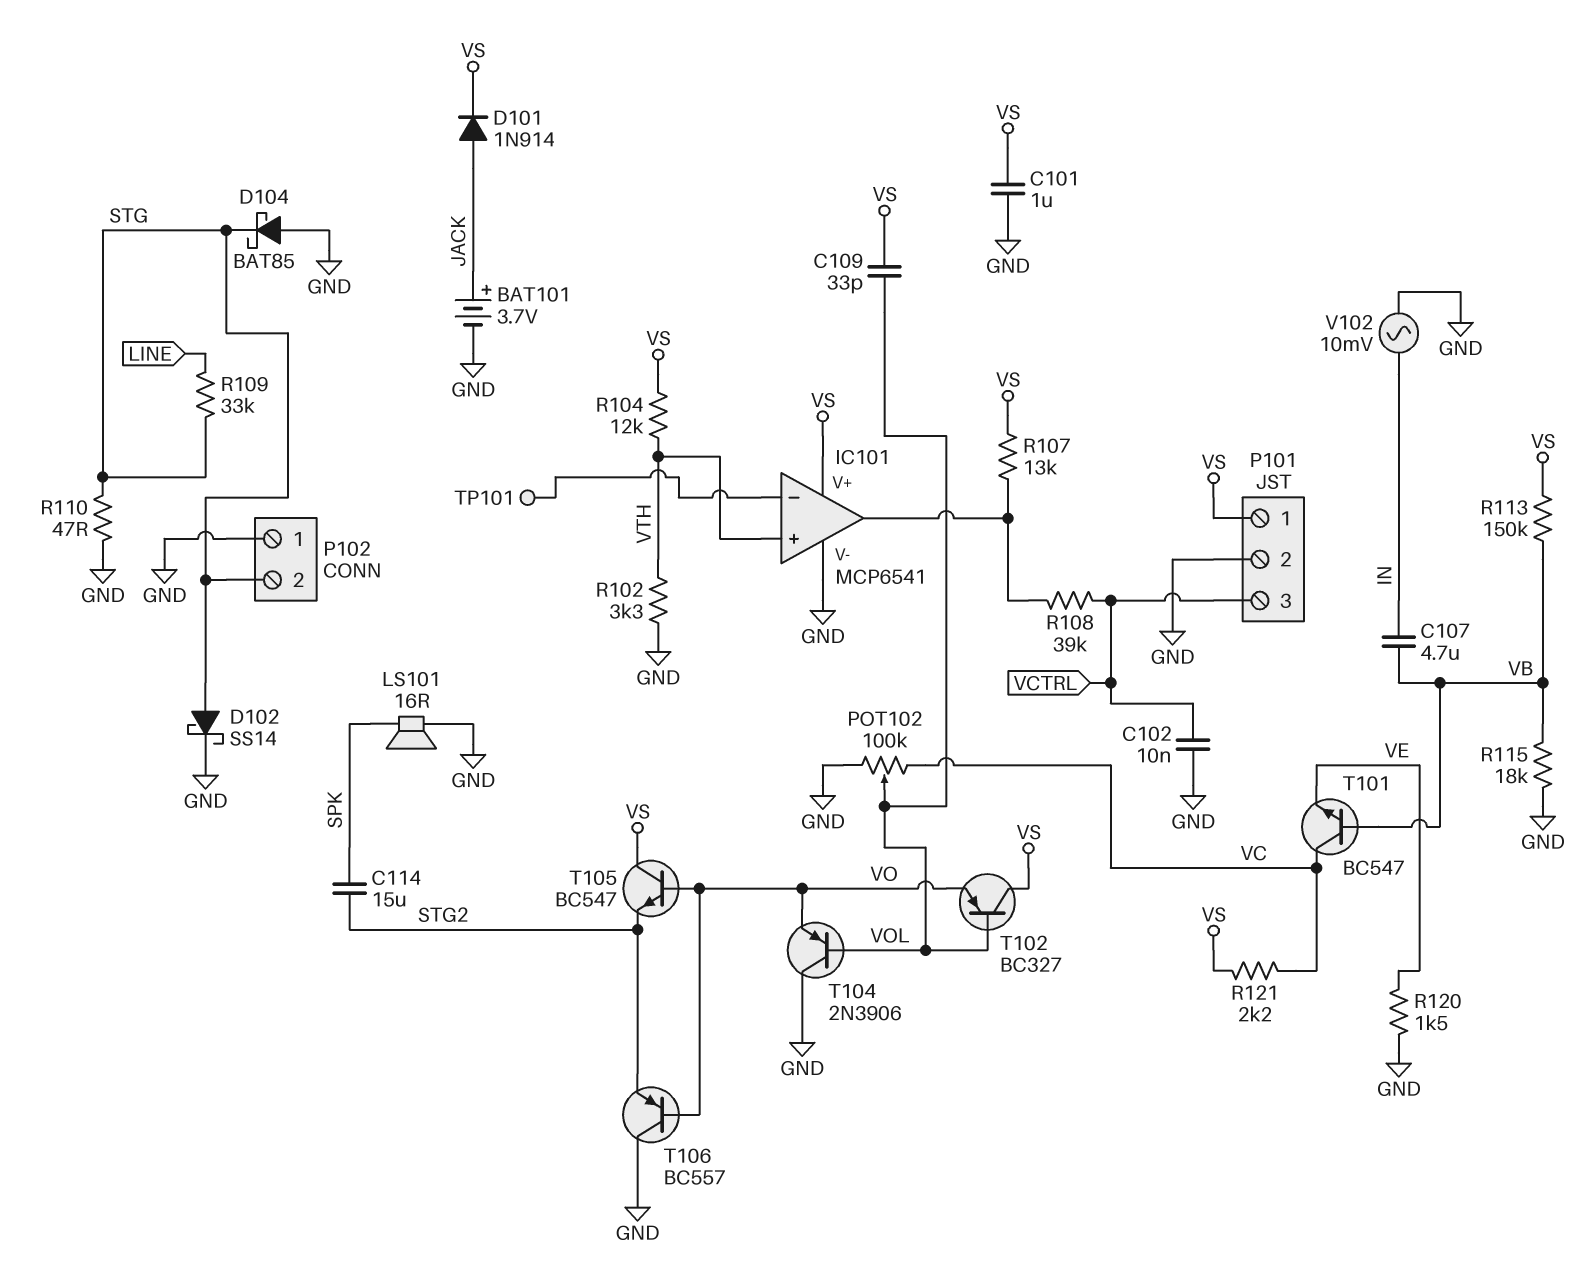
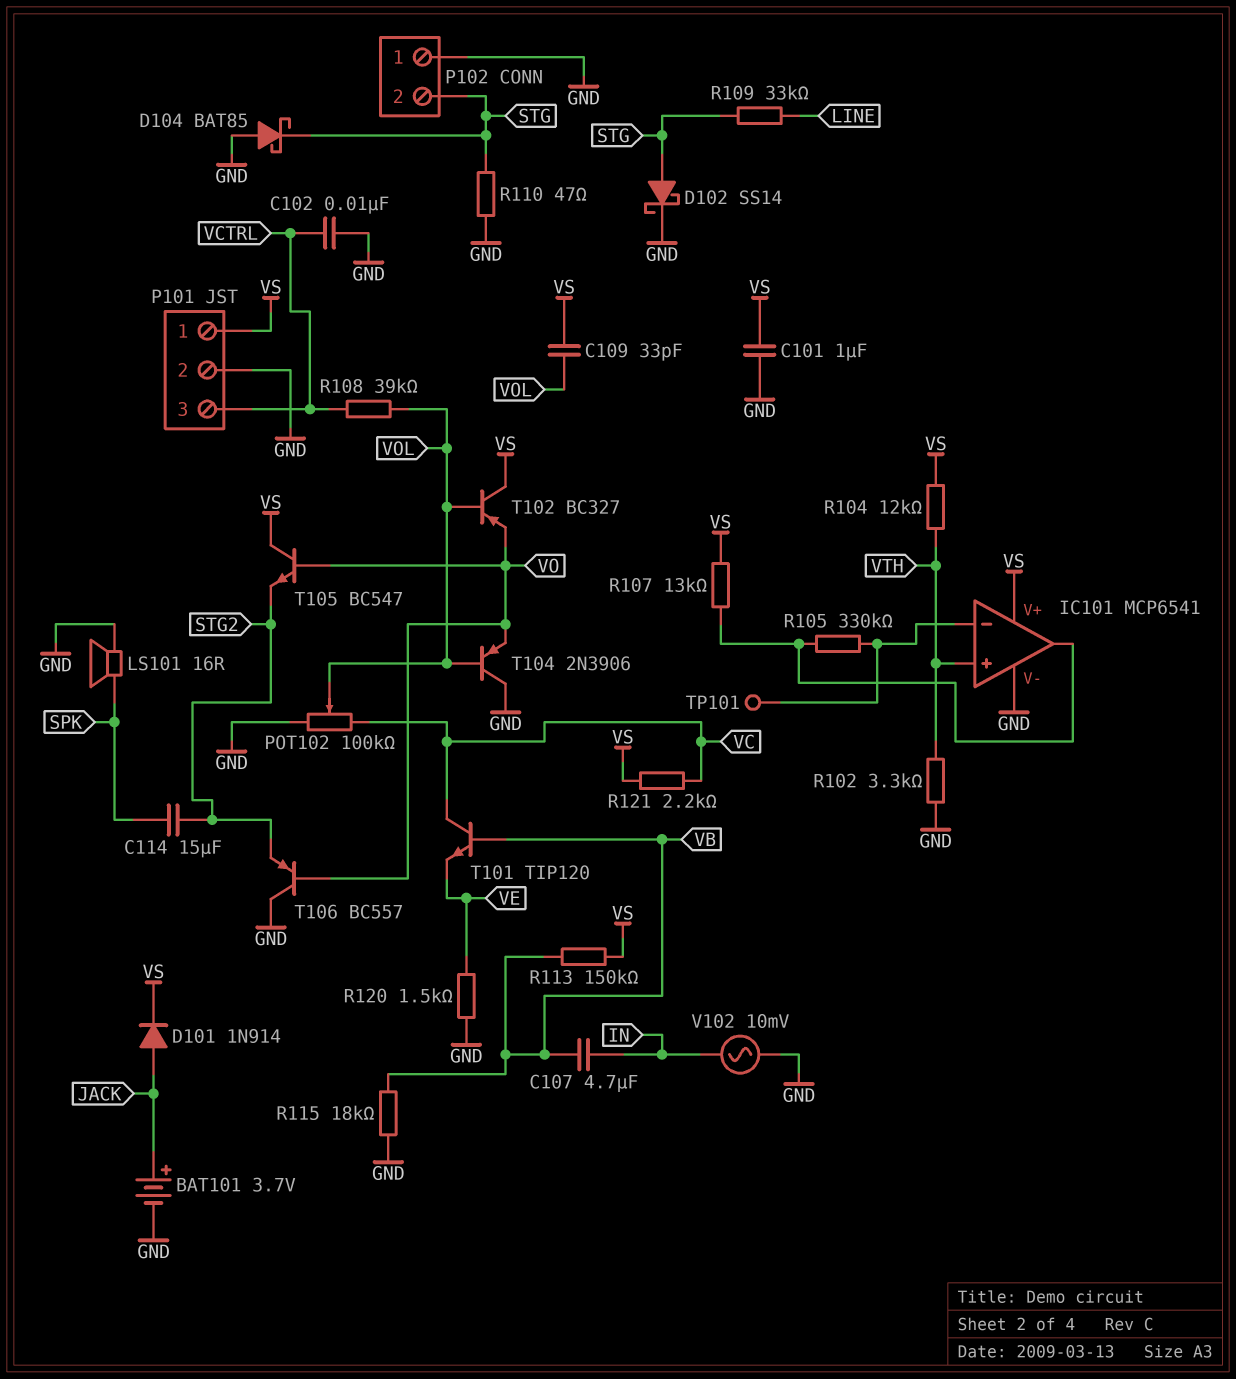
R105: none -> 330k (IC101/in-, IC101/out)
R108: 39k (IC101/out, VCTRL) -> 39k (VCTRL, VOL)
T101: NPN BC547 (B VB, C VC, E VE) -> NPN TIP120 (B VB, C VC, E VE)

